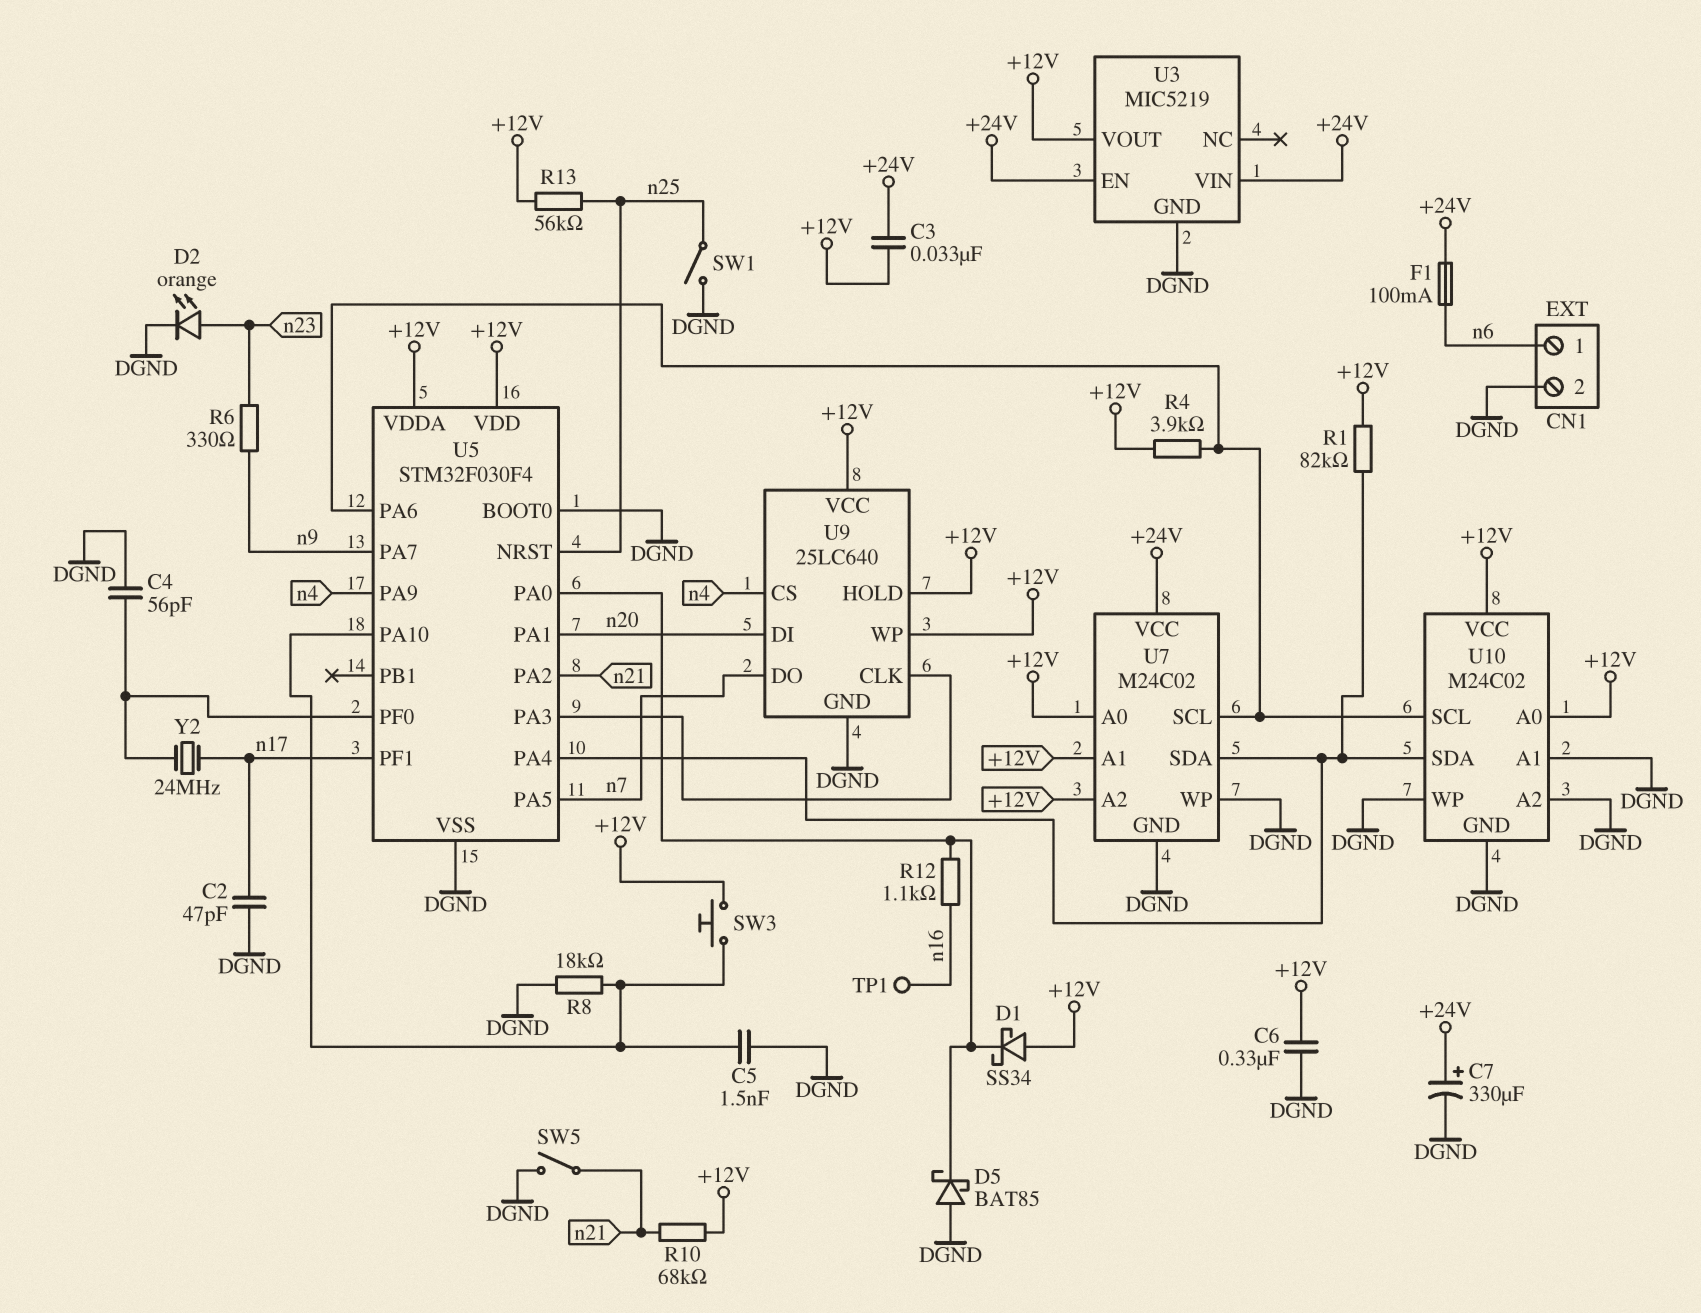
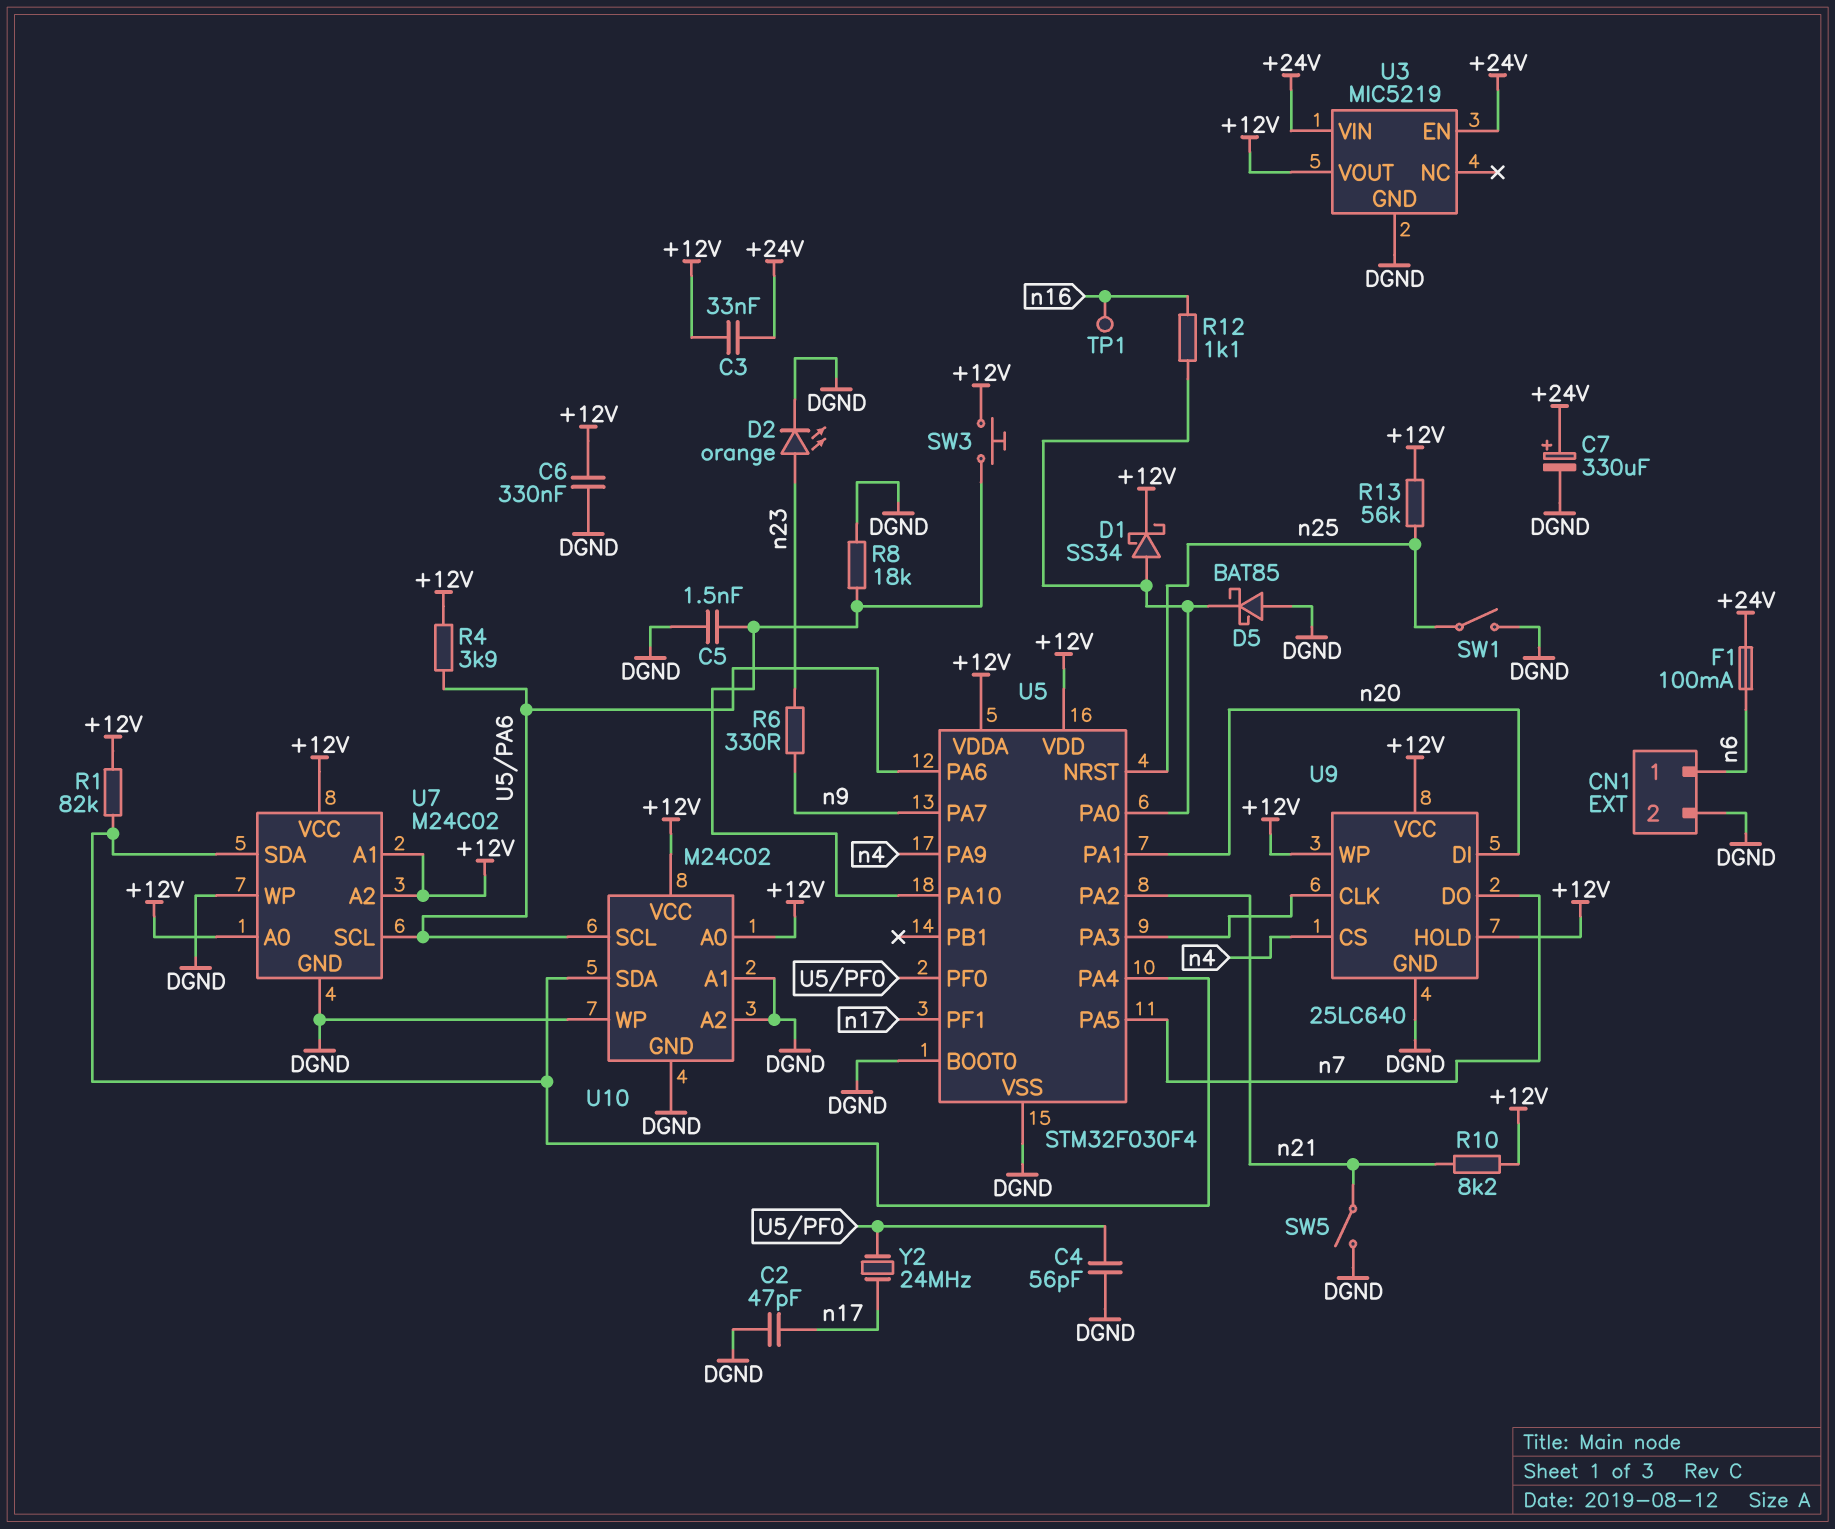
D1: schottky SS34 (A +12V, K U5/PA0) -> schottky SS34 (A U5/PA0, K +12V)
R10: 68k (+12V, n21) -> 8.2k (+12V, n21)
U7 pin VCC: +24V -> +12V

